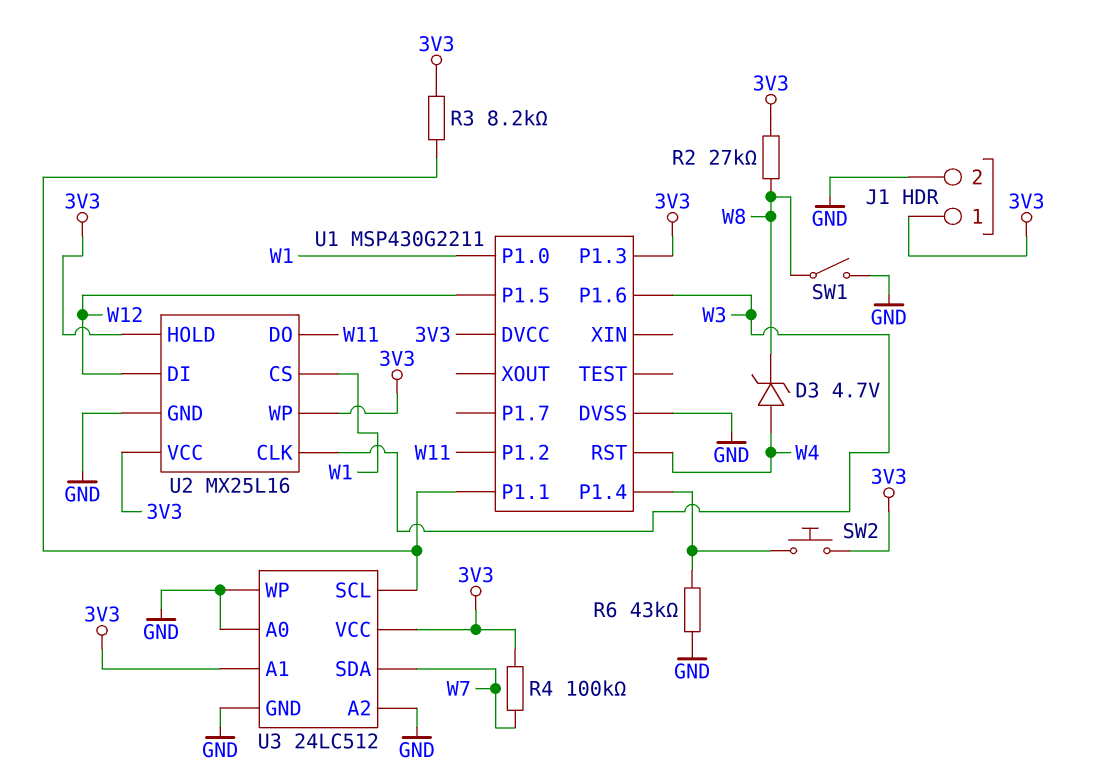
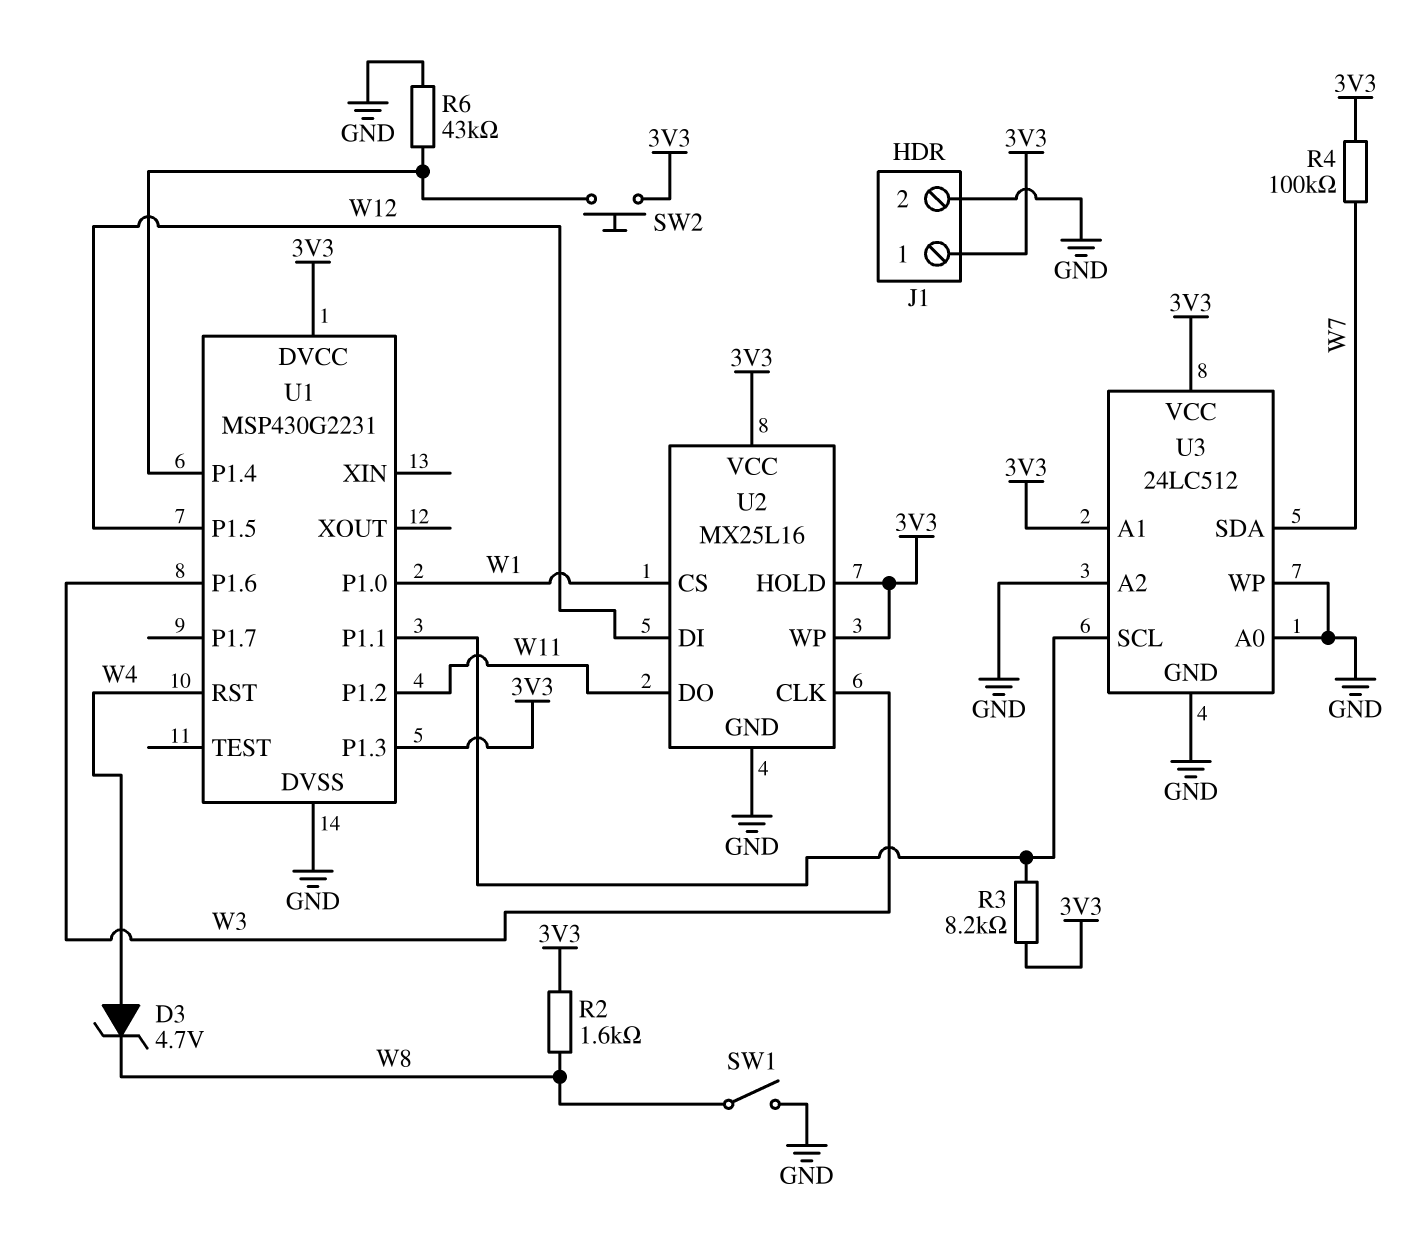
R2: 27k (3V3, W8) -> 1.6k (3V3, W8)
U1: MSP430G2211 -> MSP430G2231

